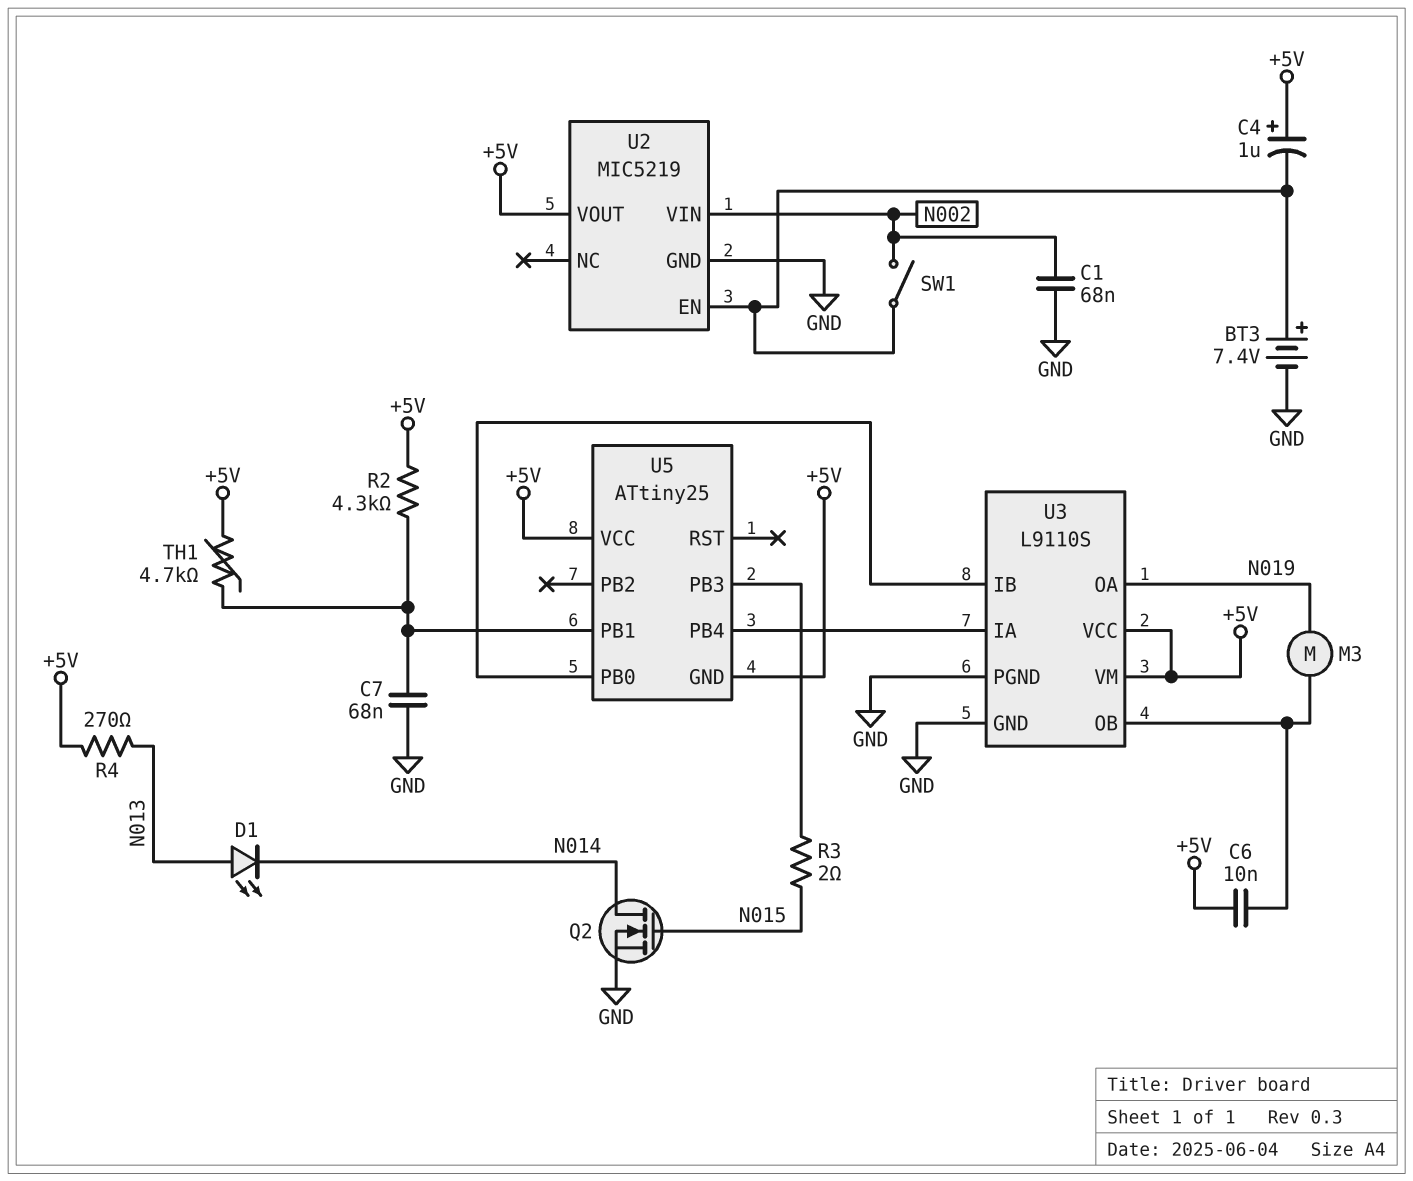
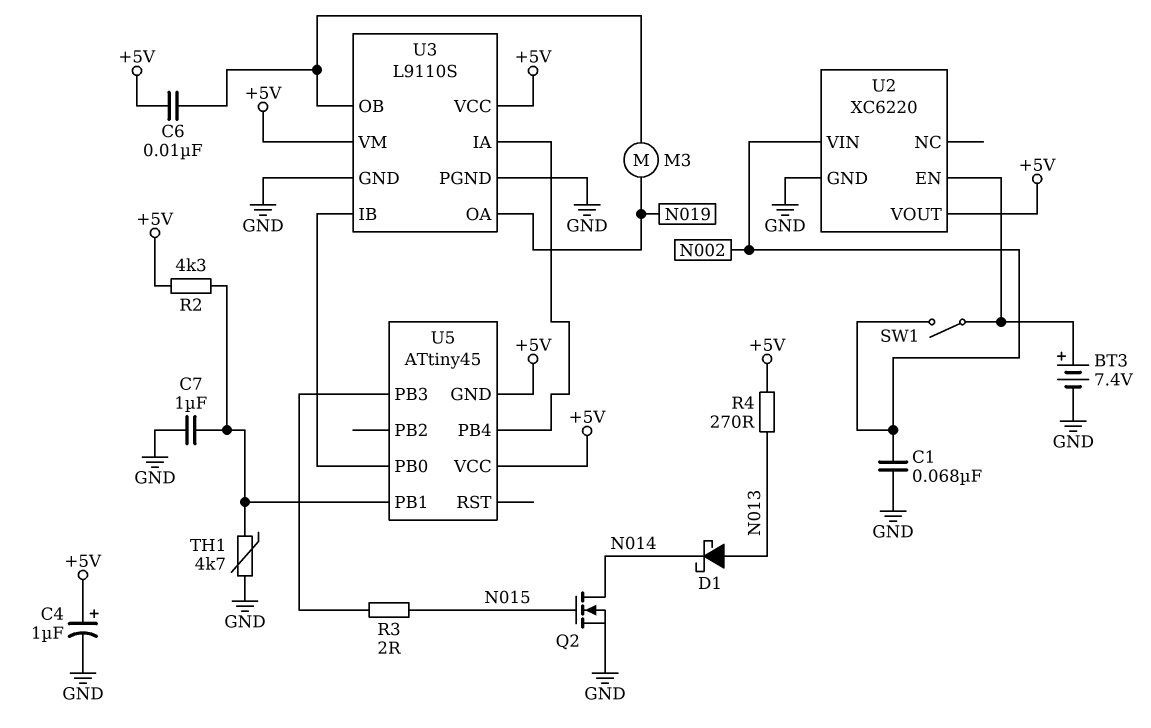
C4: 1uF (plus +5V, minus U2/EN) -> 1uF (plus +5V, minus GND)
C7: 68nF (GND, U5/PB1) -> 1uF (GND, U5/PB1)
D1: LED (A N013, K N014) -> schottky (A N013, K N014)
TH1: 4.7k (+5V, U5/PB1) -> 4.7k (GND, U5/PB1)
U2: MIC5219 -> XC6220
U5: ATtiny25 -> ATtiny45

